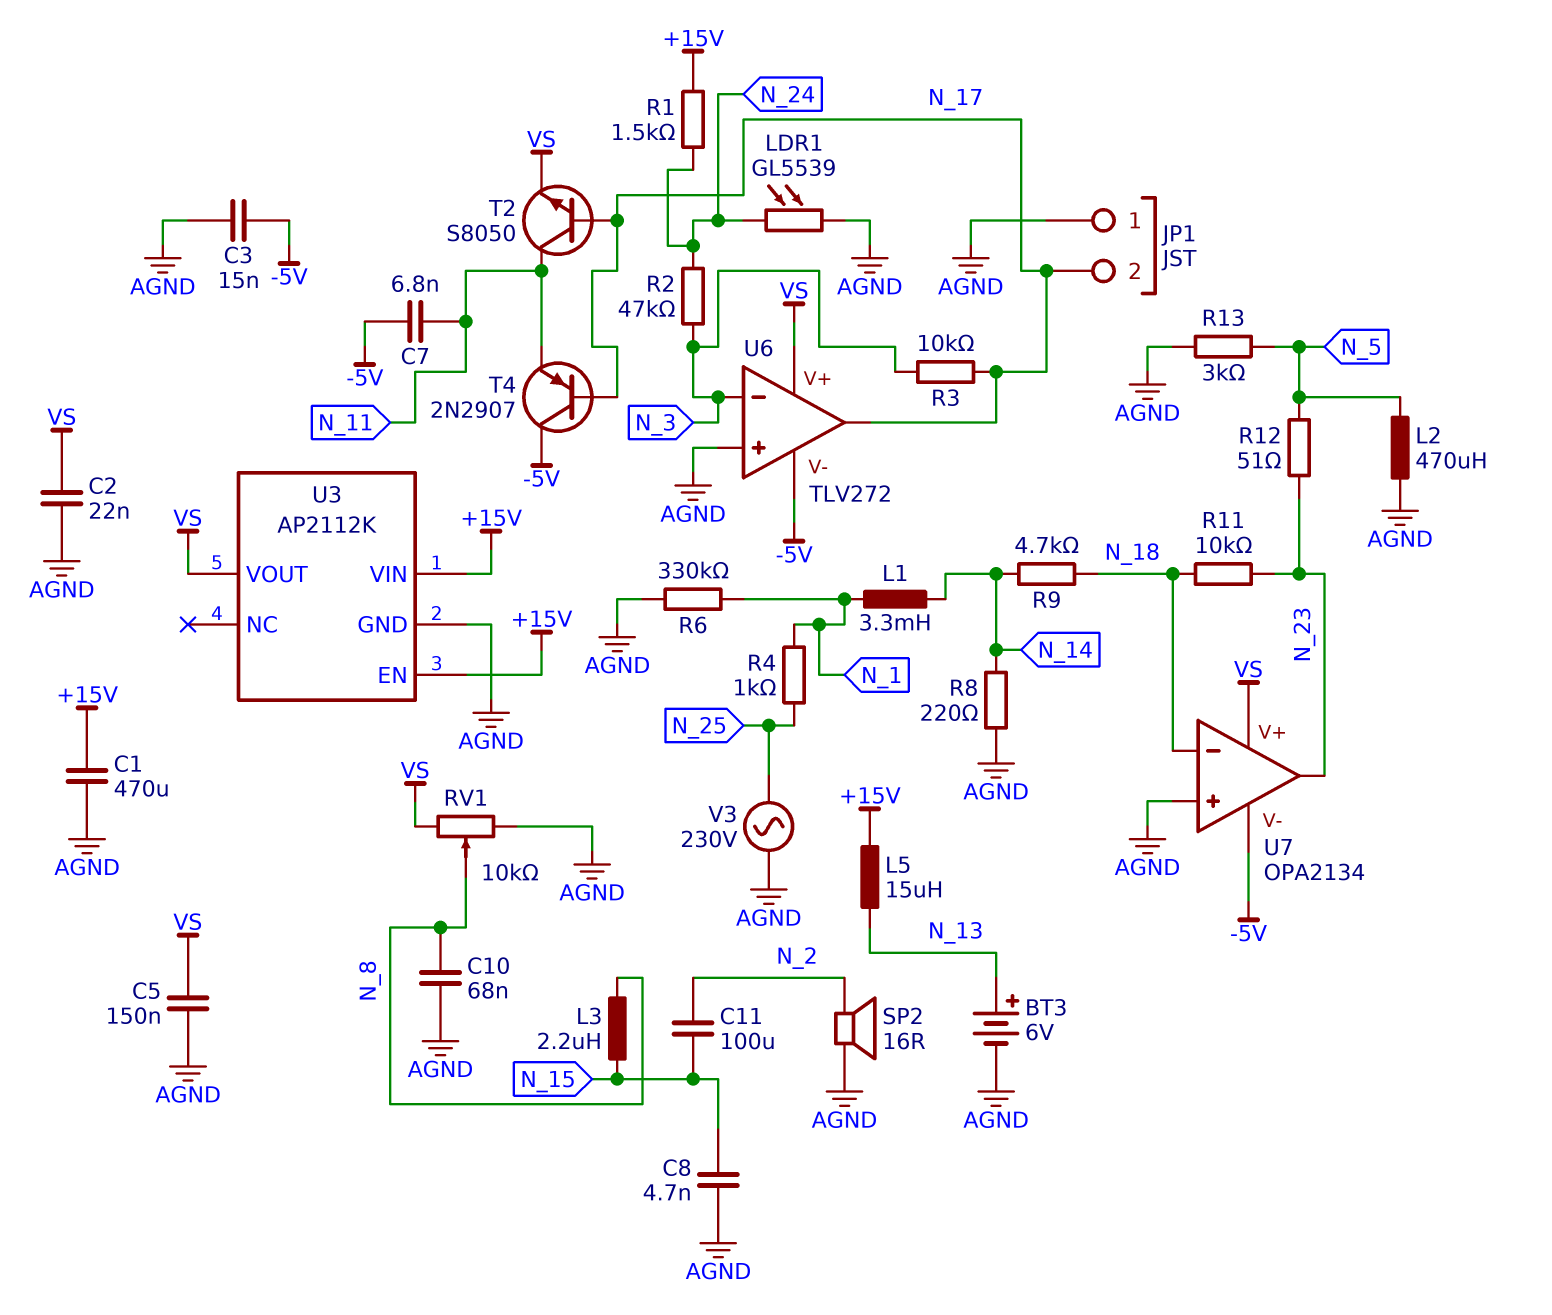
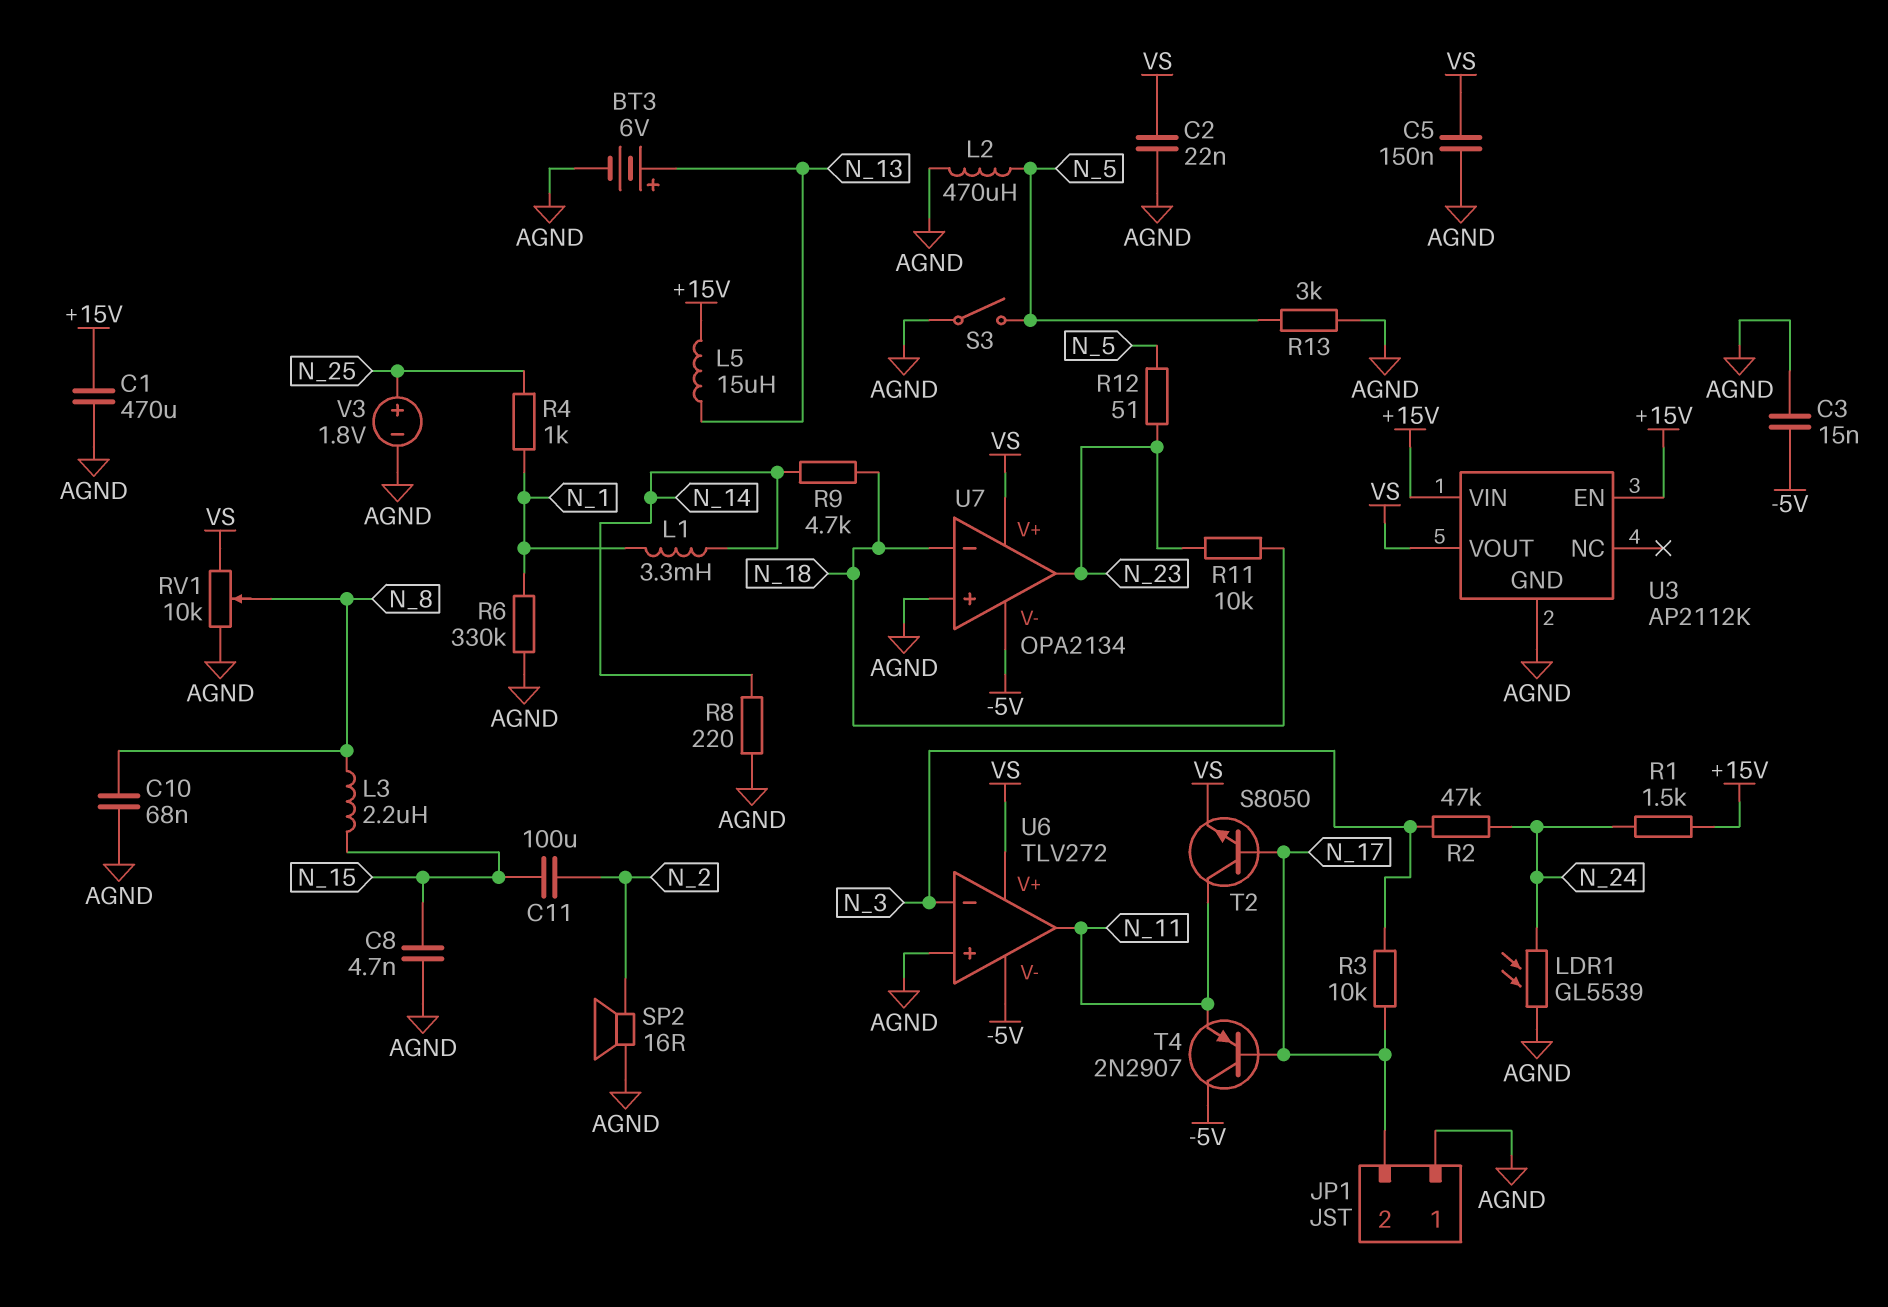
C7: 6.8nF (-5V, N_11) -> none
S3: none -> switch (AGND, N_5)
U6 pin out: N_17 -> N_11
V3: AC 230V (AGND, N_25) -> 1.8V (plus N_25, minus AGND)

